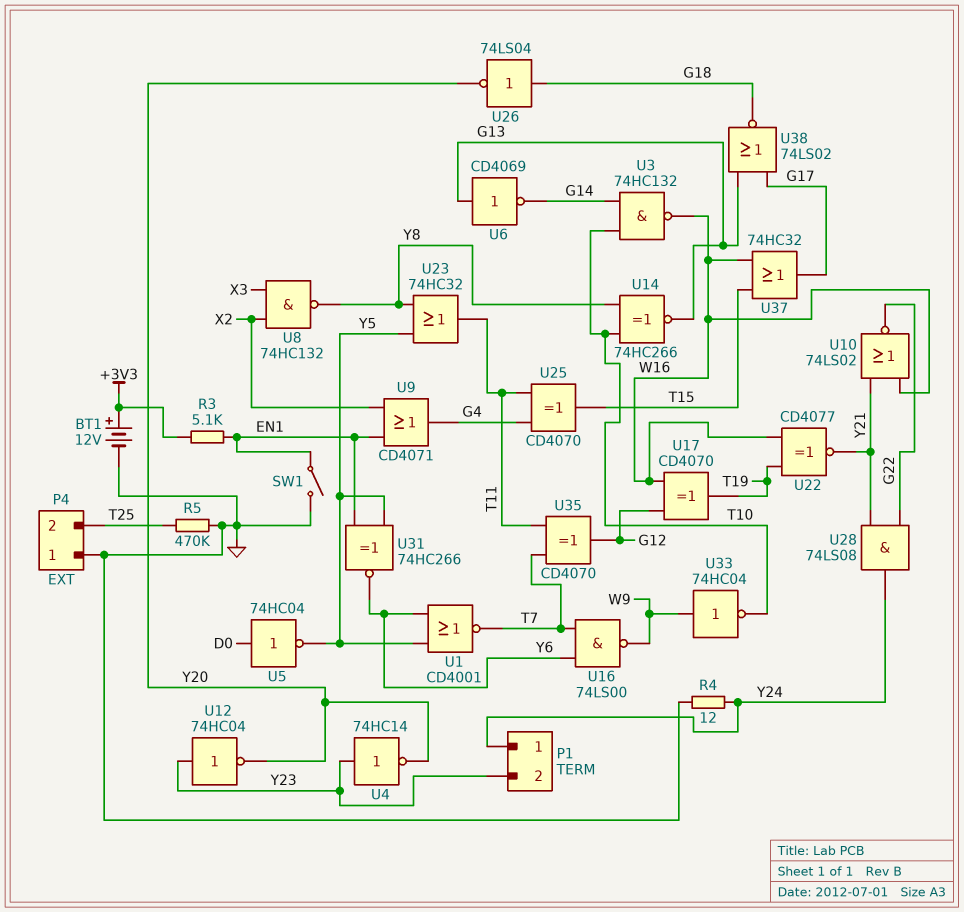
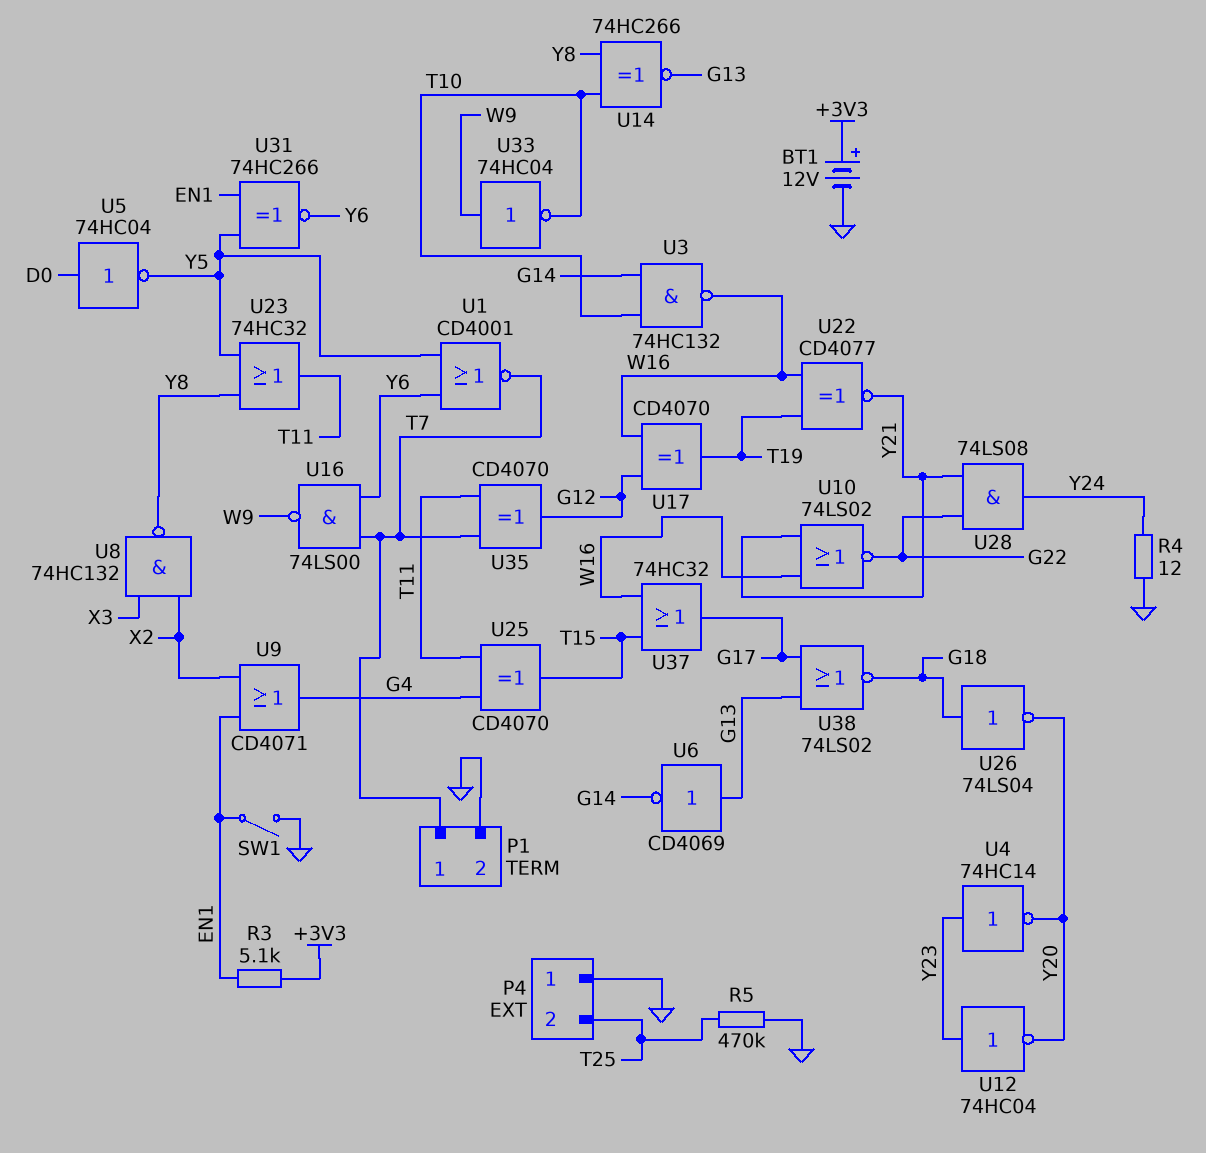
P1 pin 1: Y24 -> T7
P1 pin 2: Y23 -> GND

